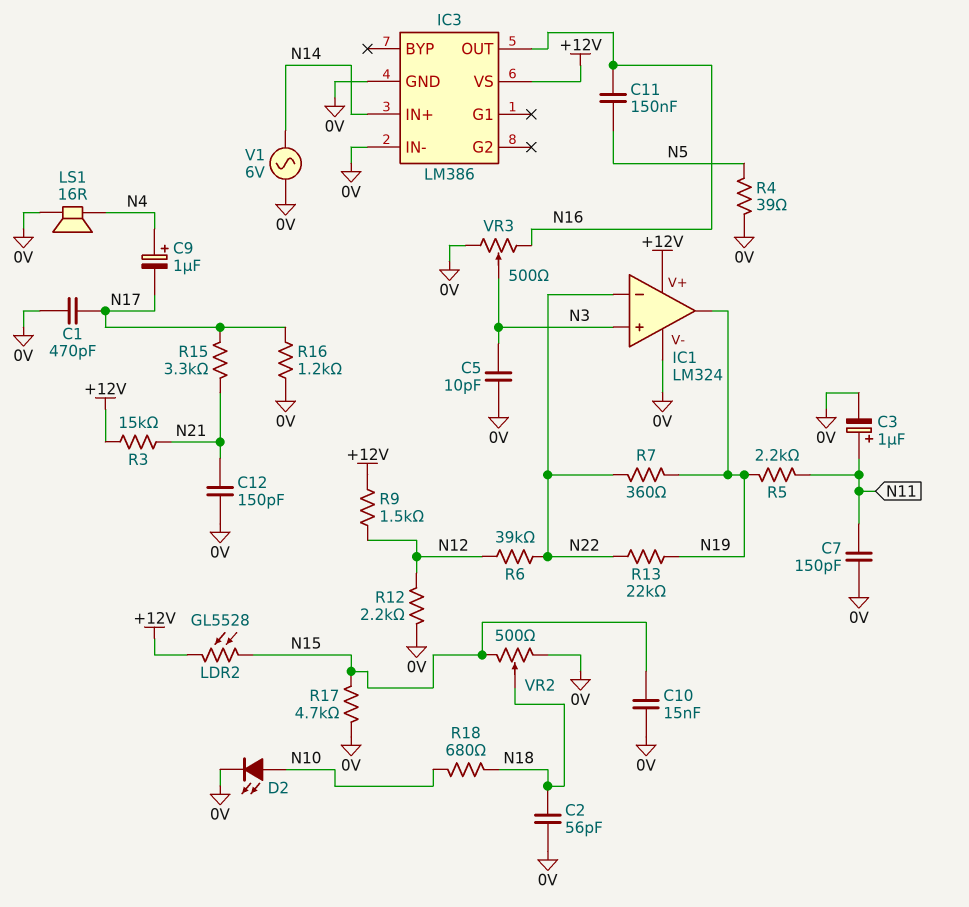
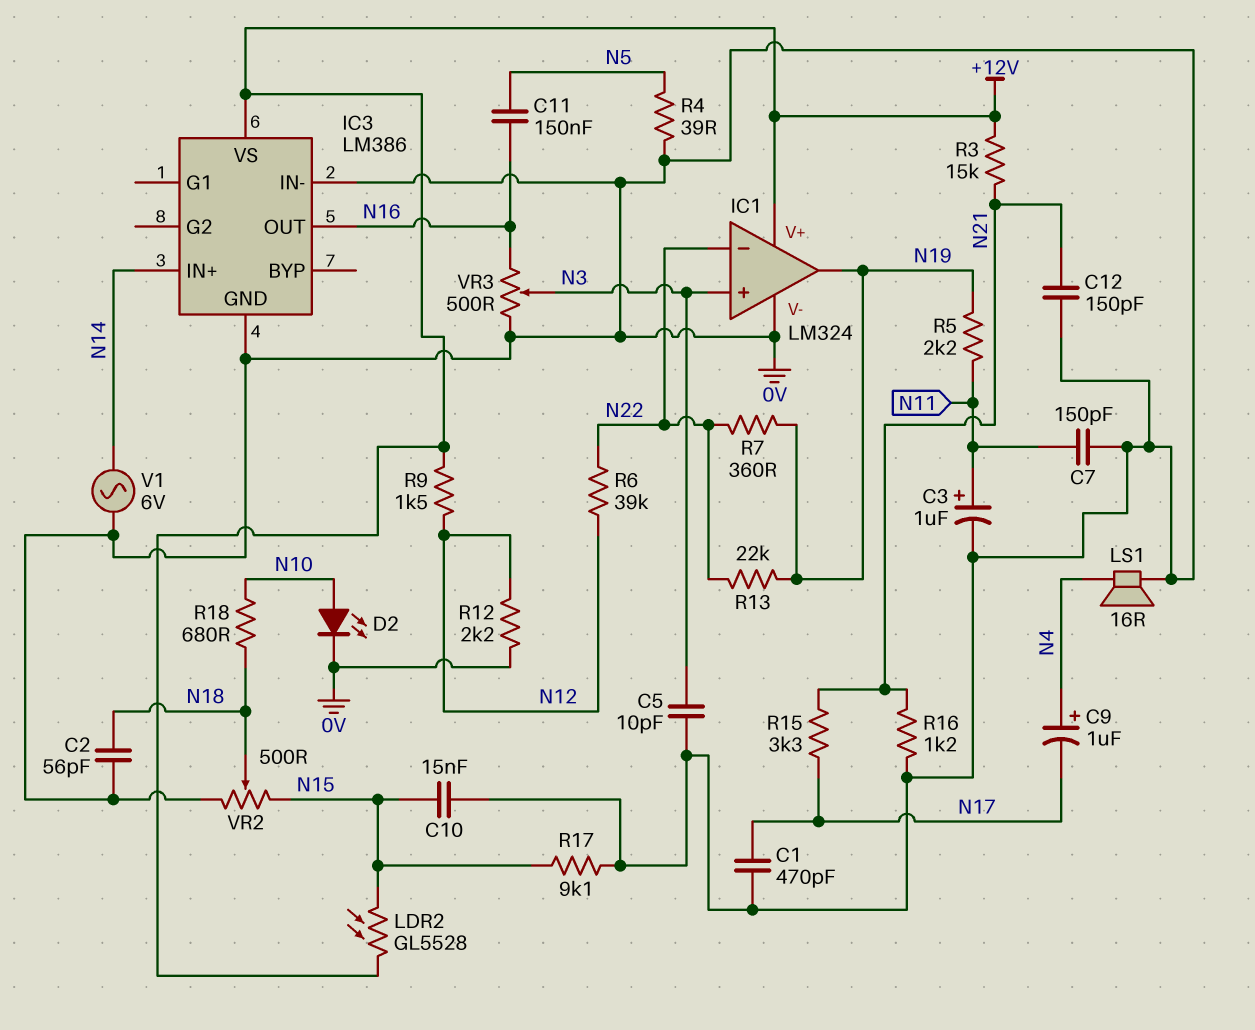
R16: 1.2k (0V, N17) -> 1.2k (0V, N21)
R17: 4.7k (0V, N15) -> 9.1k (0V, N15)

